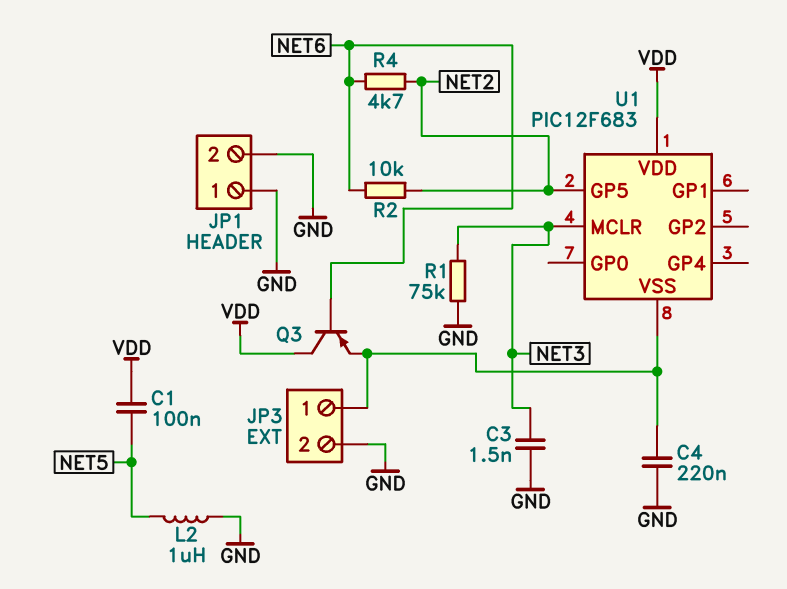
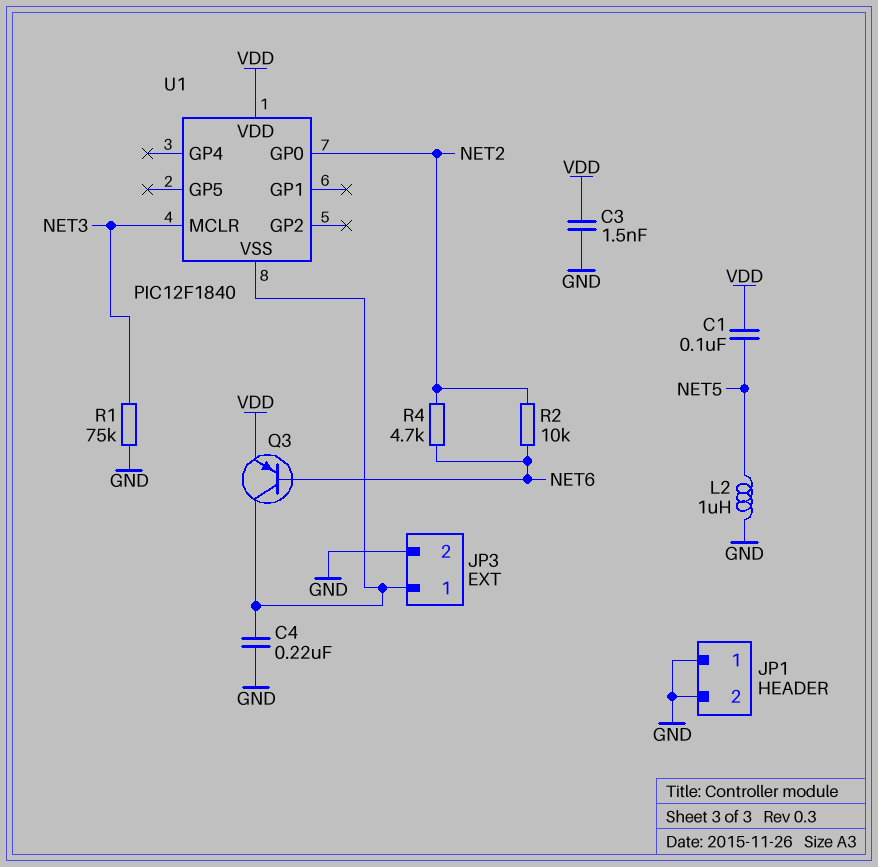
C3: 1.5nF (GND, NET3) -> 1.5nF (GND, VDD)
Q3: PNP (B NET6, C VDD, E JP3/1) -> PNP (B NET6, C JP3/1, E VDD)
U1: PIC12F683 -> PIC12F1840
U1 pin GP0: none -> NET2
U1 pin GP5: NET2 -> none

